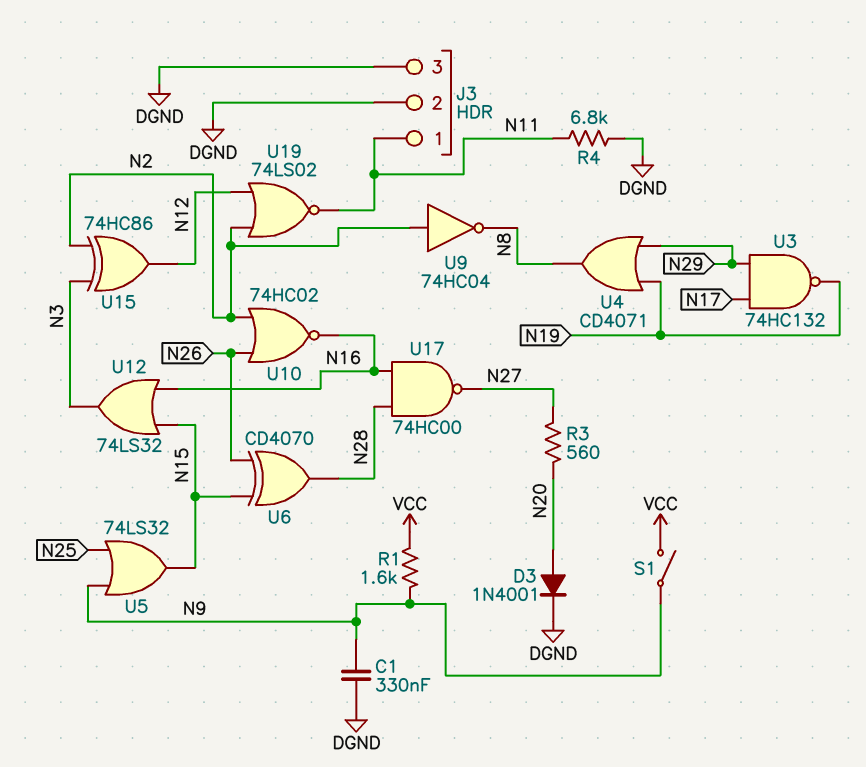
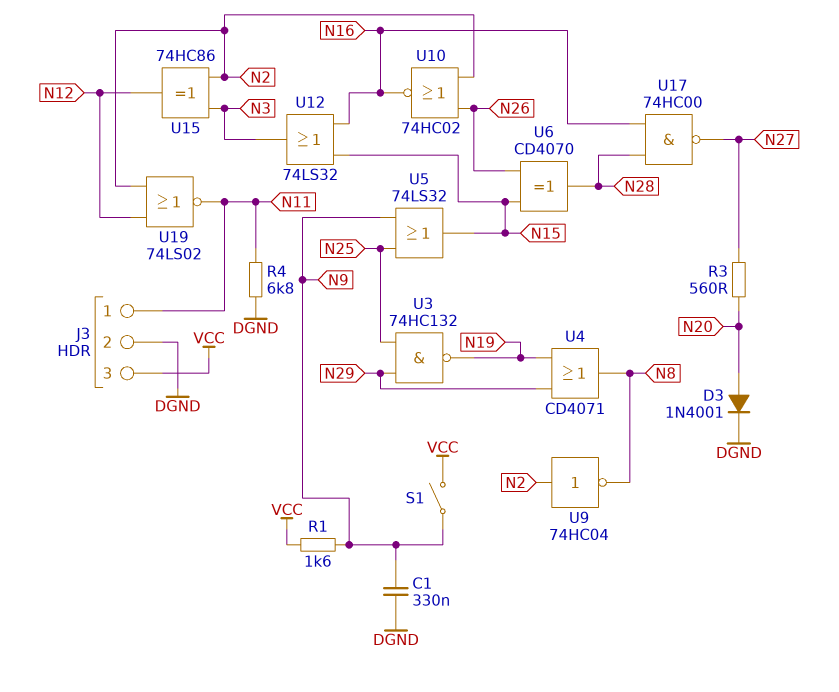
J3 pin 3: DGND -> VCC
U3: NAND 74HC132 (in N17, in N29, out N19) -> NAND 74HC132 (in N25, in N29, out N19)

